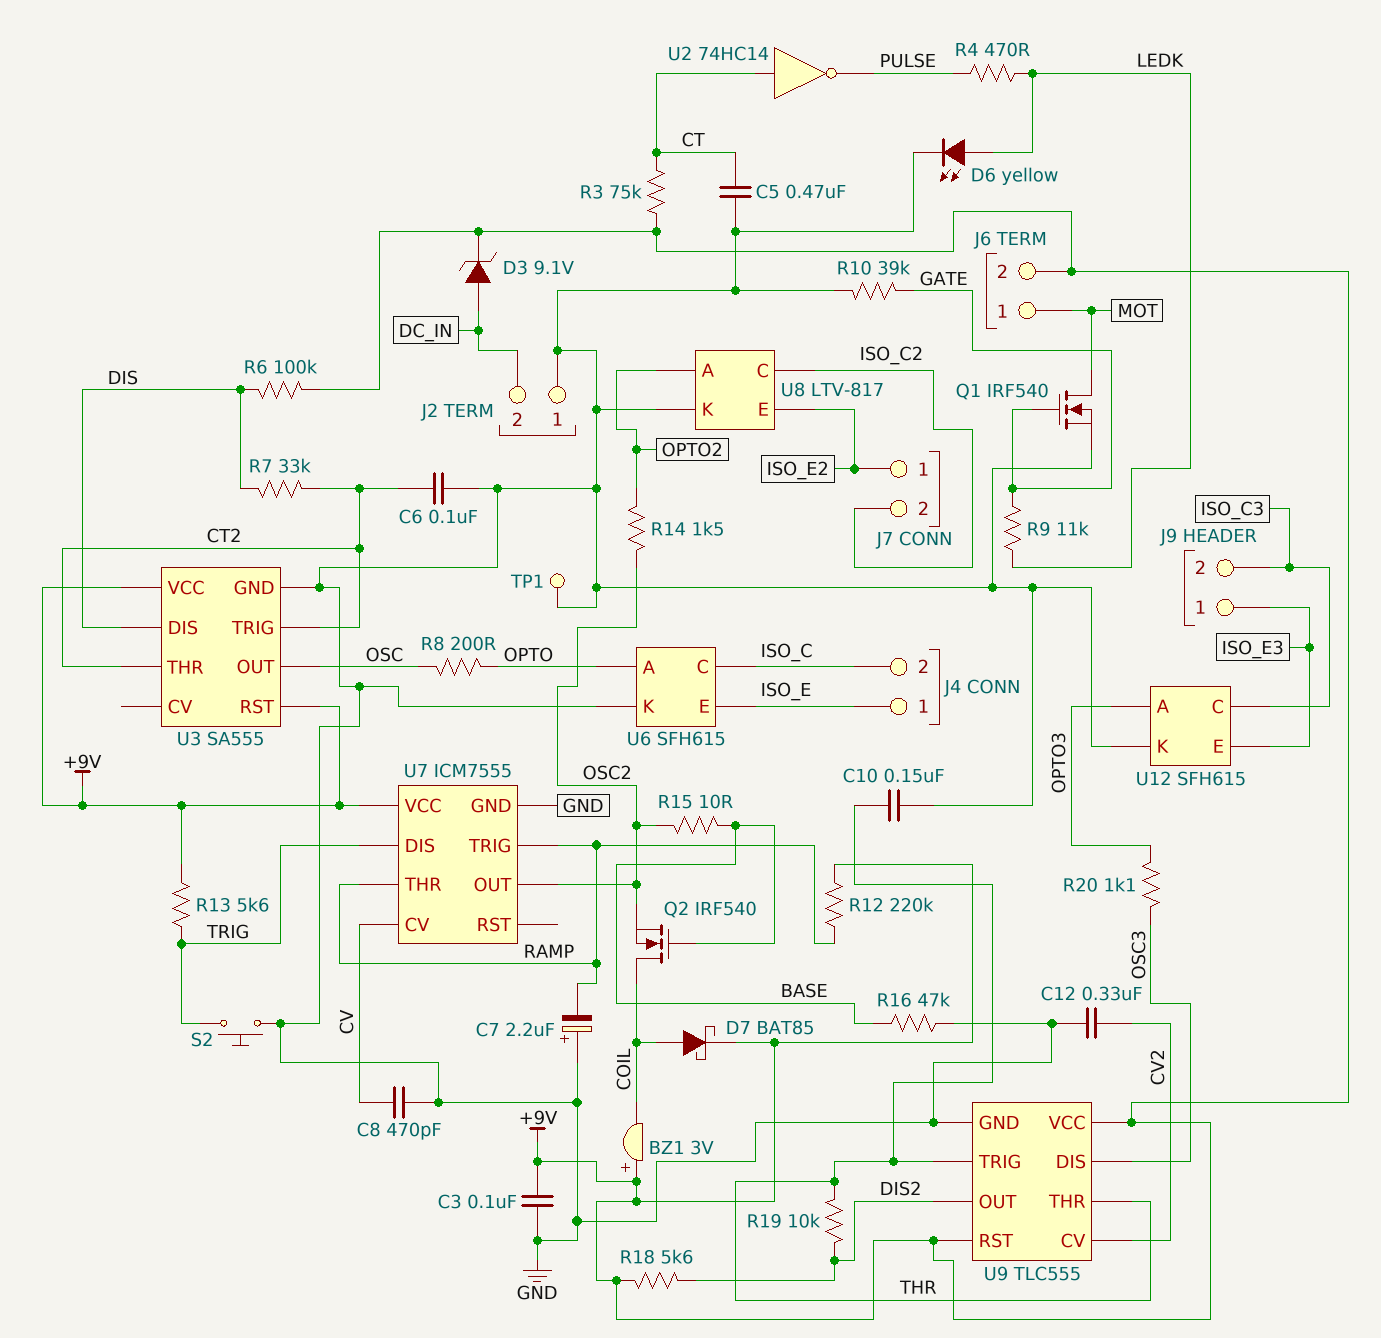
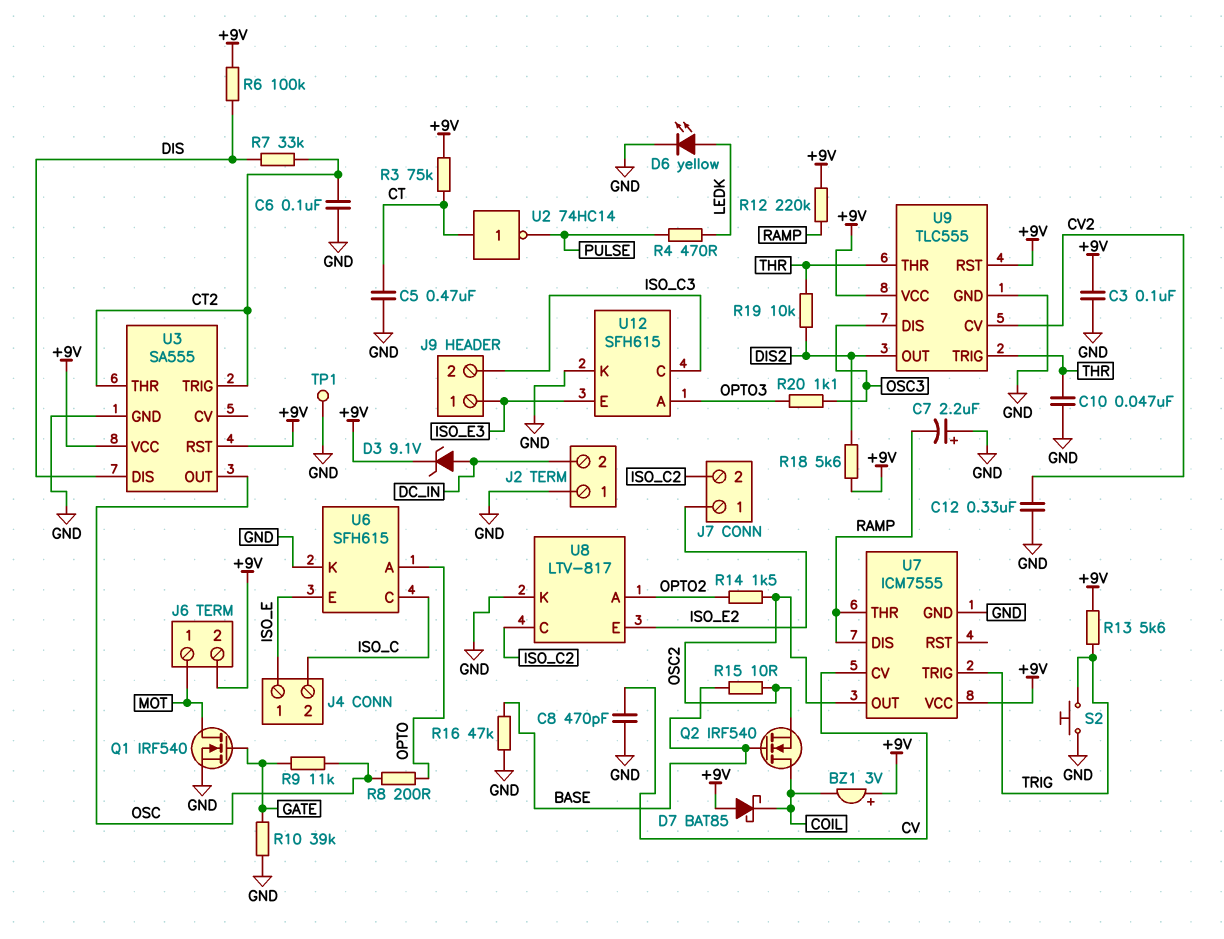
C10: 150nF (GND, THR) -> 47nF (GND, THR)
D7: schottky BAT85 (A COIL, K +9V) -> schottky BAT85 (A +9V, K COIL)
R9: 11k (GATE, LEDK) -> 11k (GATE, OSC)
U7 pin DIS: TRIG -> RAMP
U7 pin TRIG: RAMP -> TRIG

